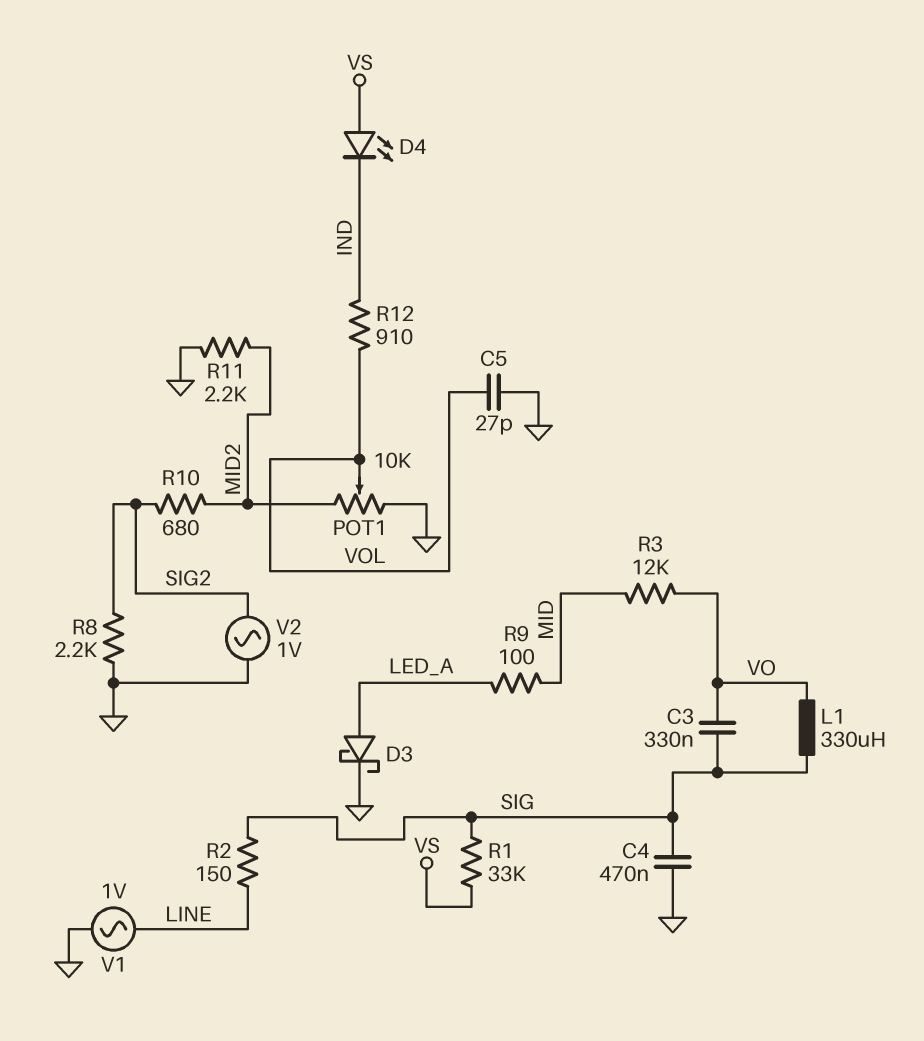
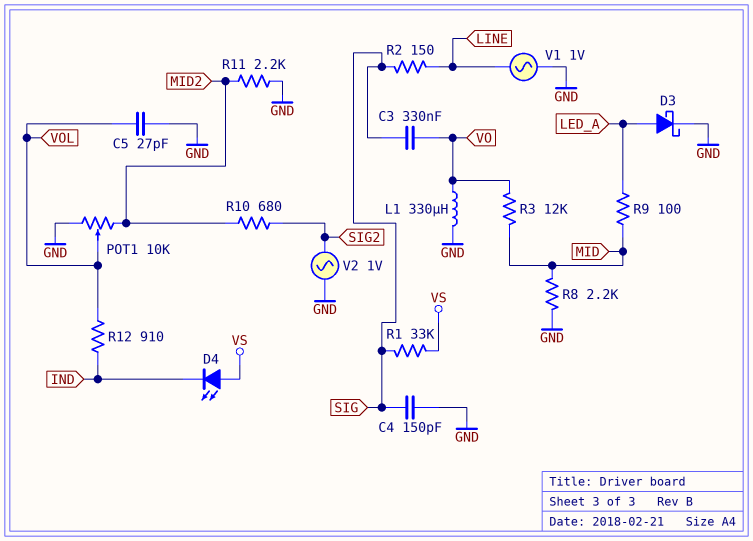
C4: 470nF (GND, SIG) -> 150pF (GND, SIG)
L1: 330uH (SIG, VO) -> 330uH (GND, VO)
R8: 2.2k (GND, SIG2) -> 2.2k (GND, MID)

